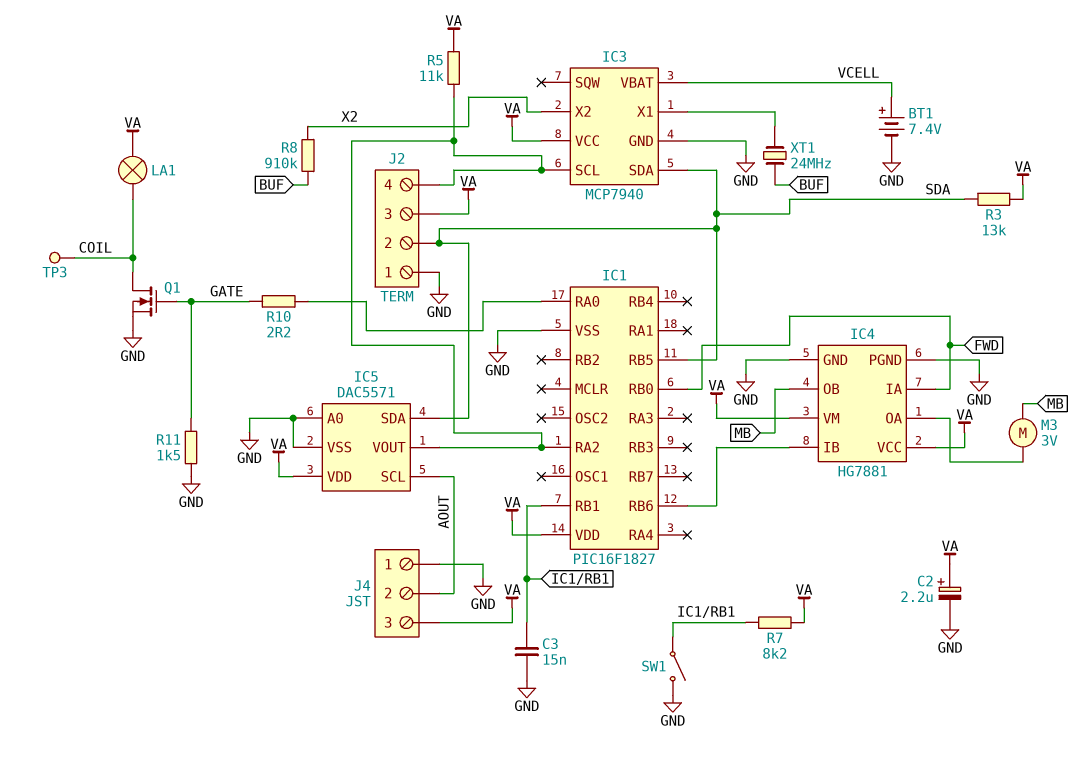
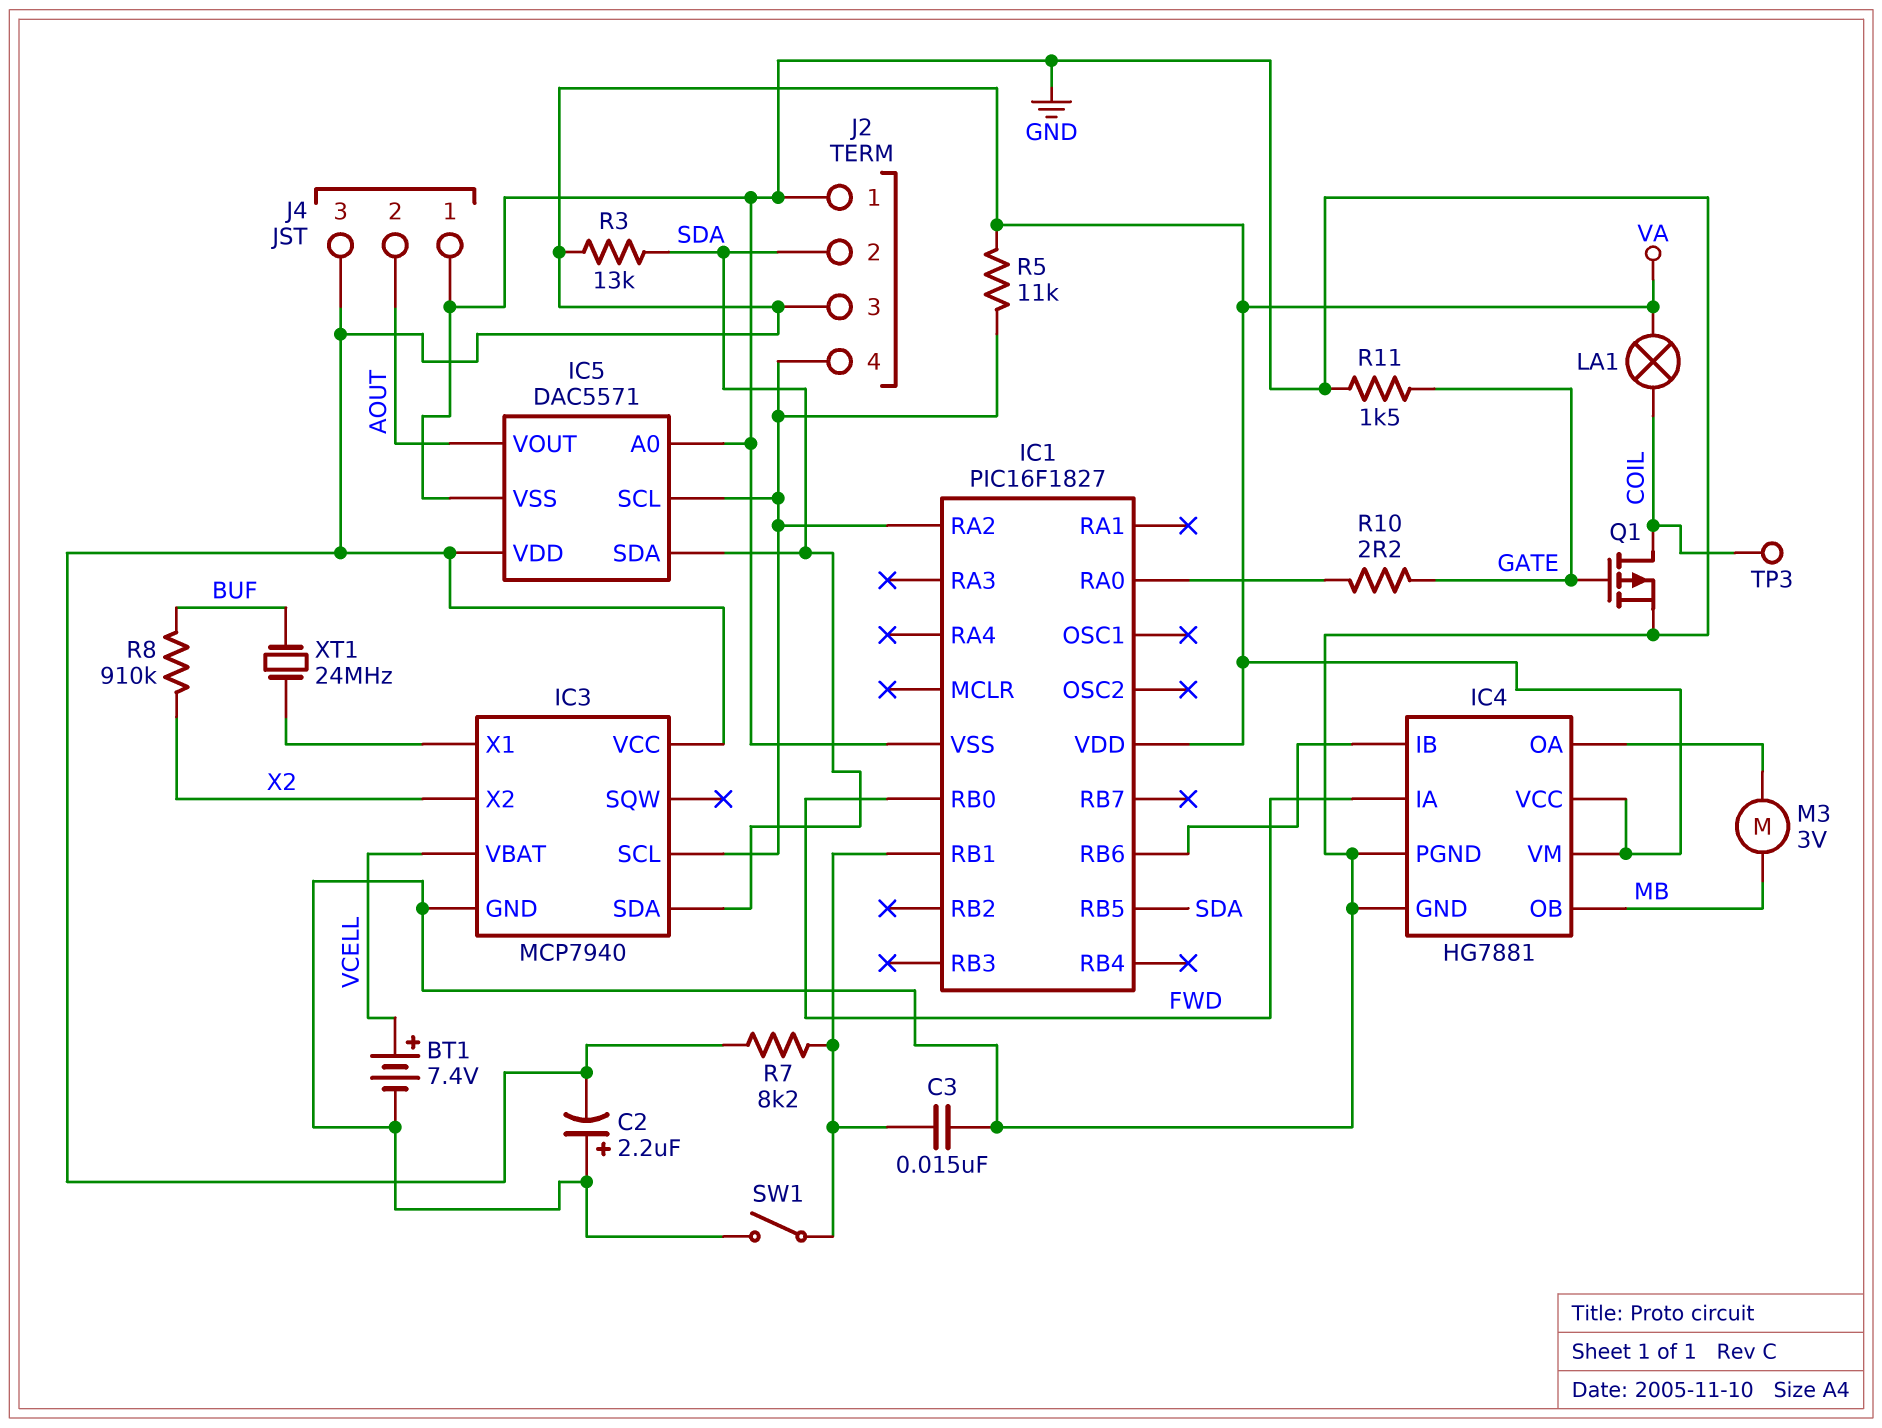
C2: 2.2uF (plus VA, minus GND) -> 2.2uF (plus GND, minus VA)
IC5 pin SCL: AOUT -> IC1/RA2
IC5 pin VOUT: IC1/RA2 -> AOUT
Q1: NMOS (G GATE, D COIL, S GND) -> PMOS (G GATE, D COIL, S GND)

